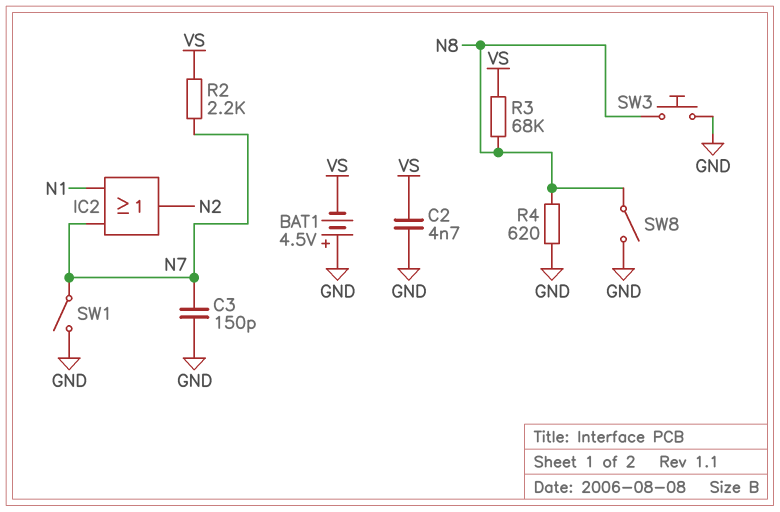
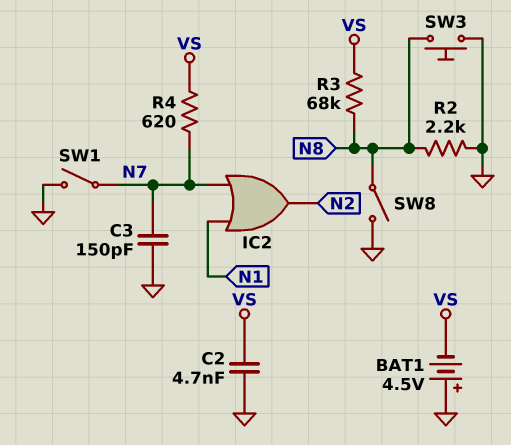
R2: 2.2k (N7, VS) -> 2.2k (GND, N8)
R4: 620 (GND, N8) -> 620 (N7, VS)

